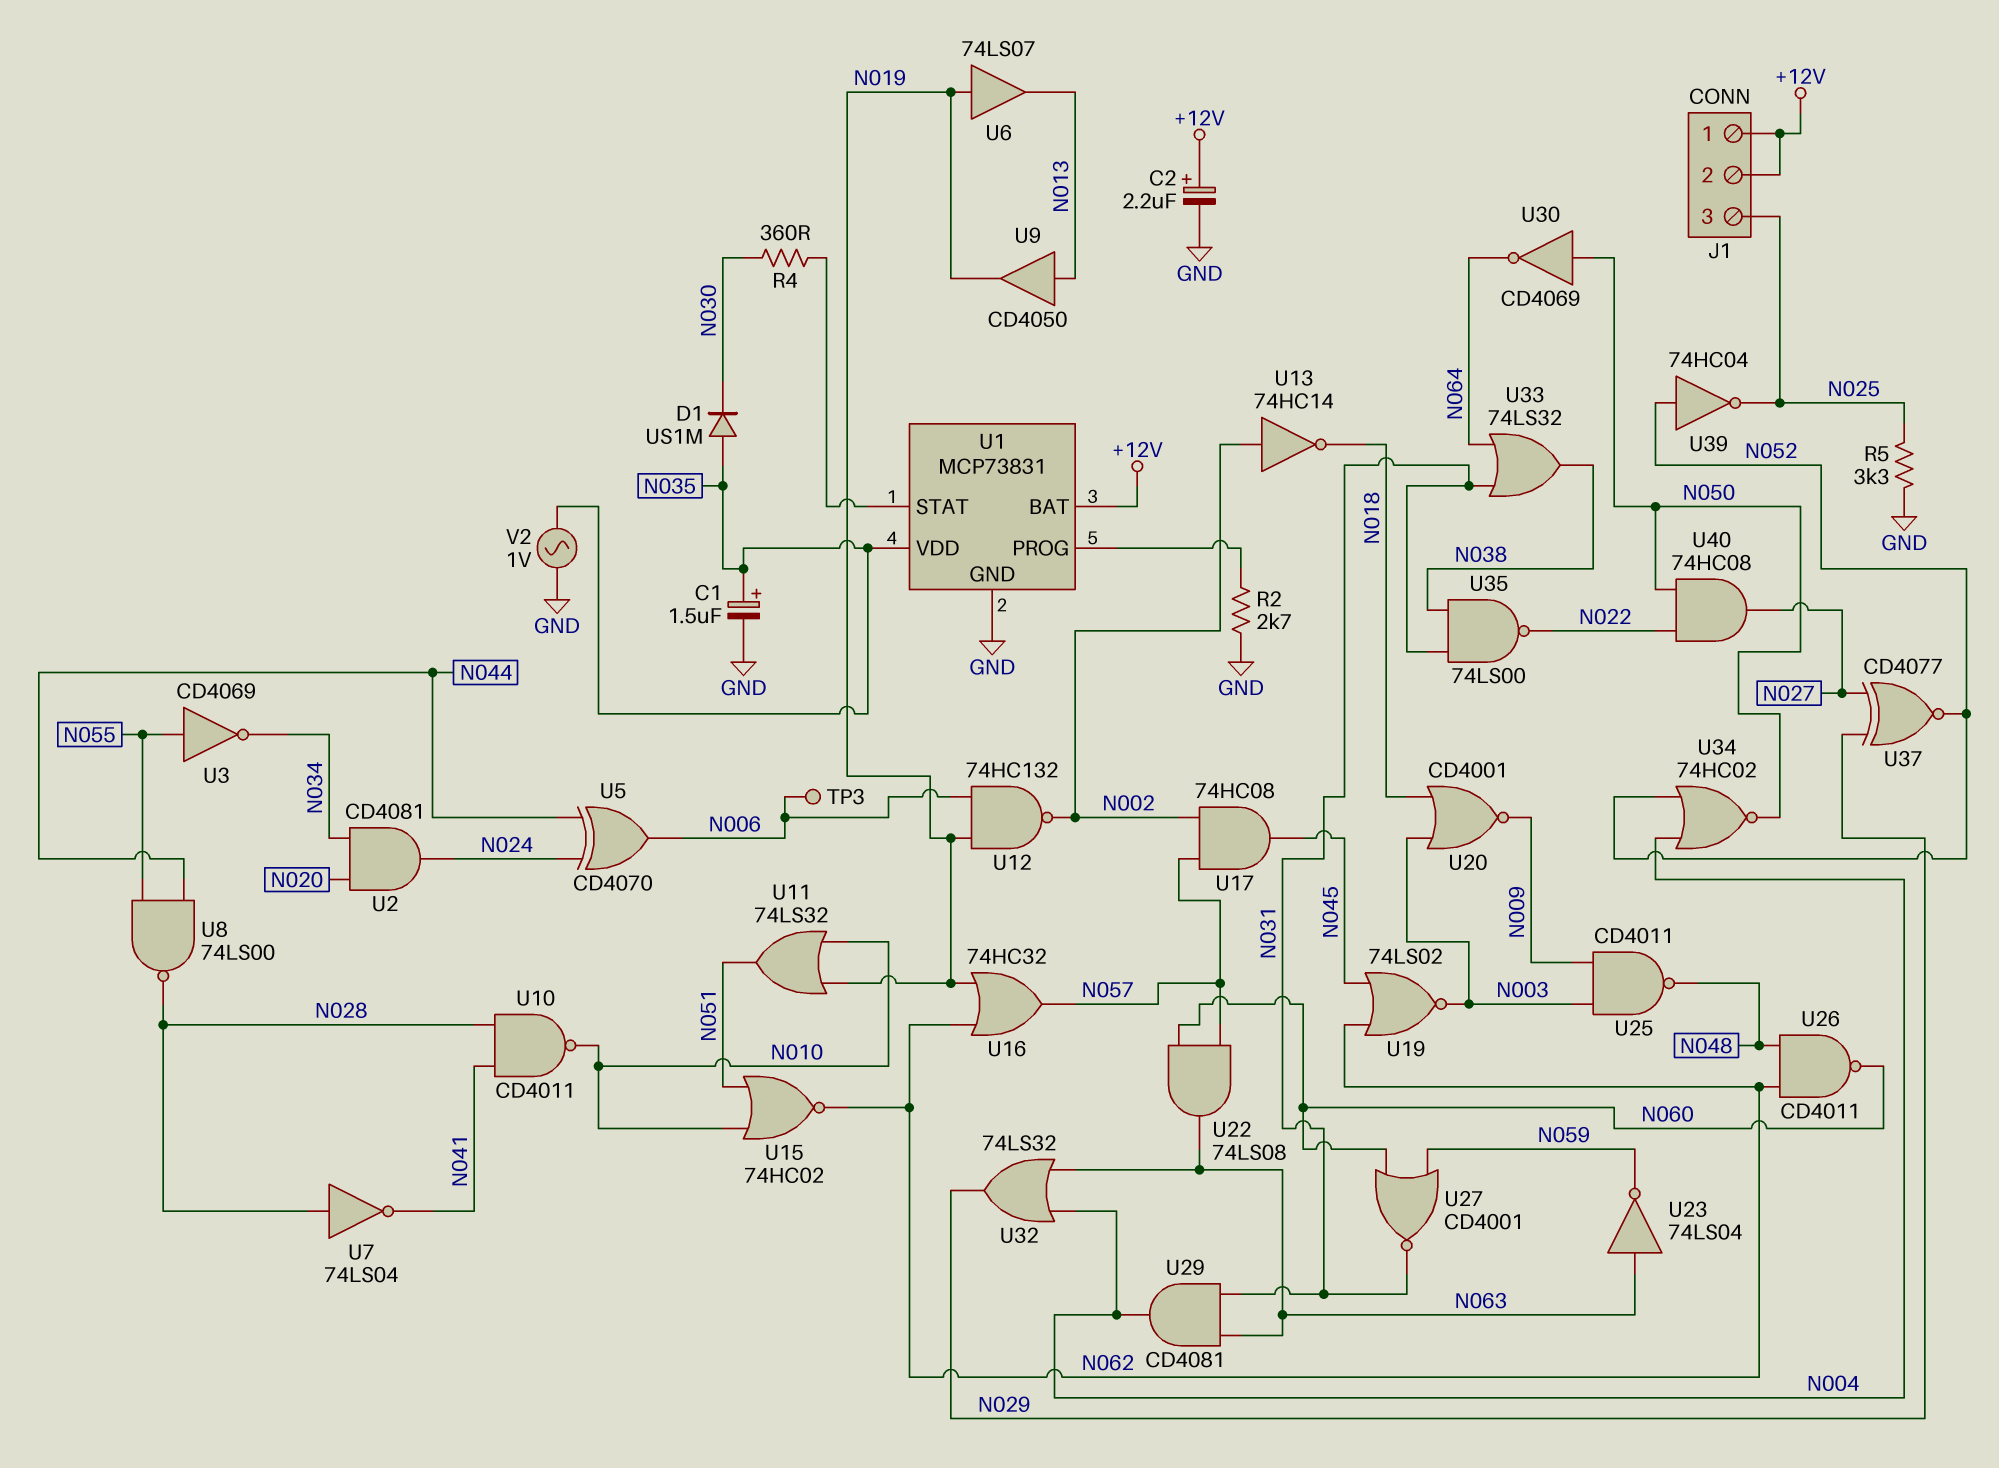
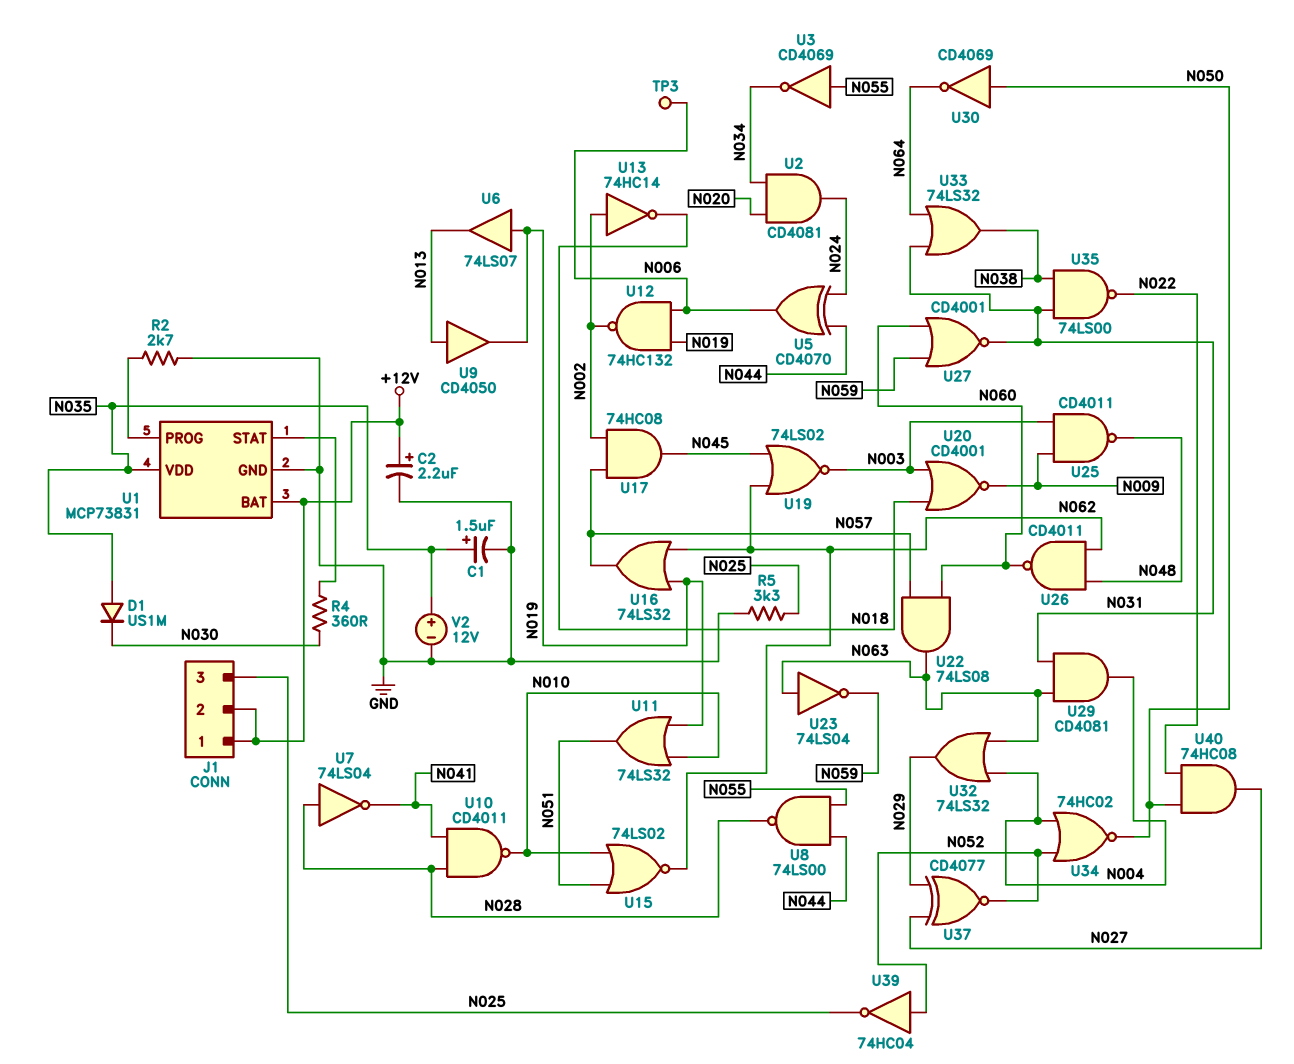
U15: NOR 74HC02 (in N010, in N051, out N062) -> NOR 74LS02 (in N010, in N051, out N062)
U16: OR 74HC32 (in N019, in N062, out N057) -> OR 74LS32 (in N019, in N062, out N057)
V2: AC 1V (GND, N035) -> 12V (plus N035, minus GND)

